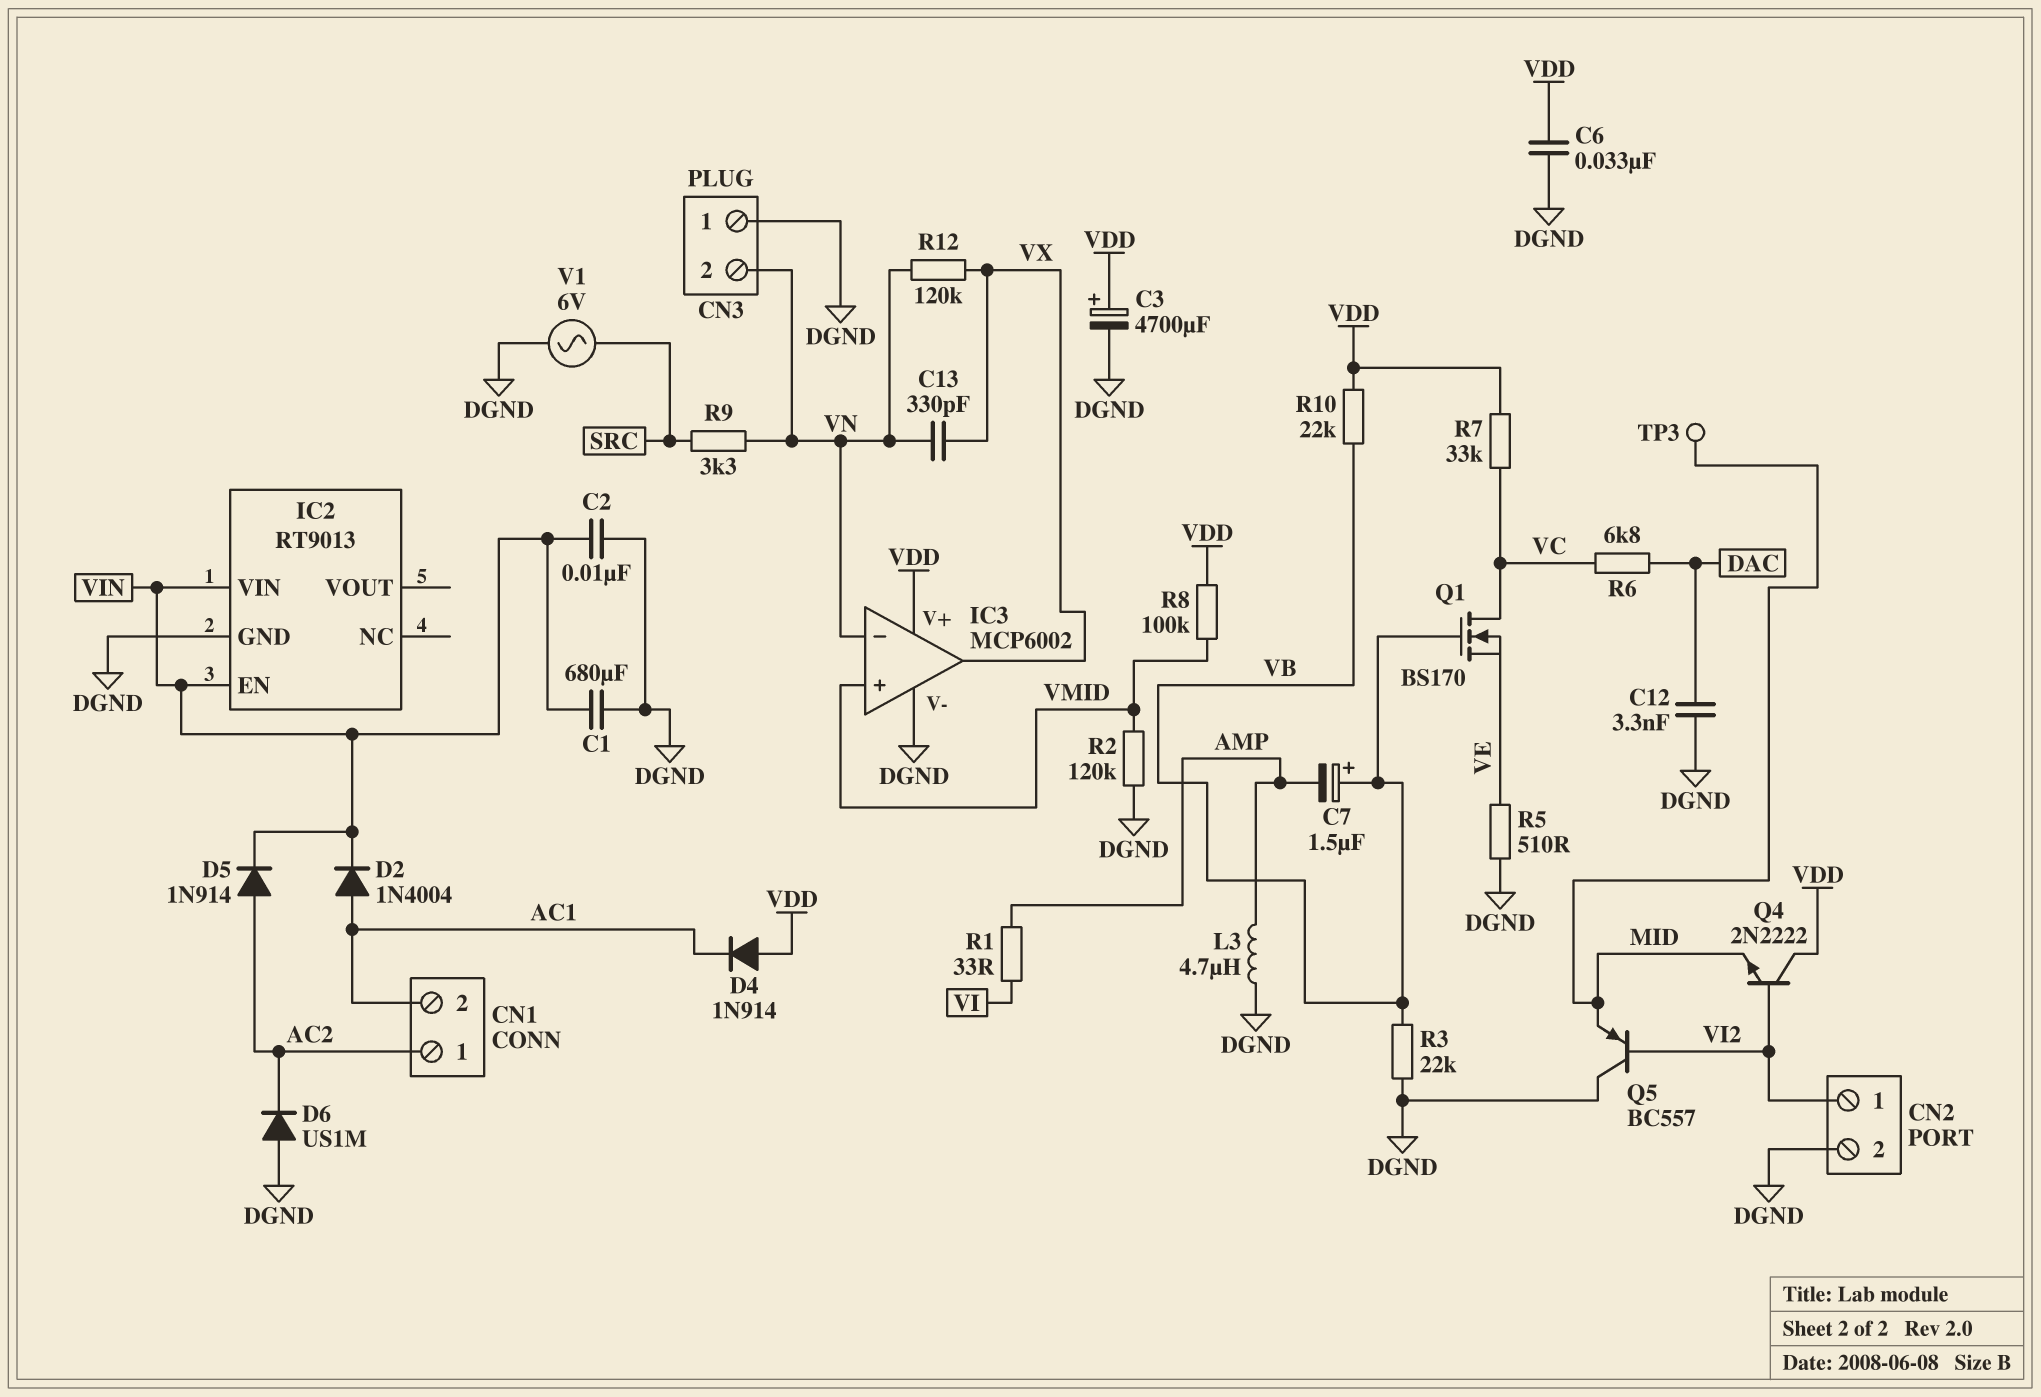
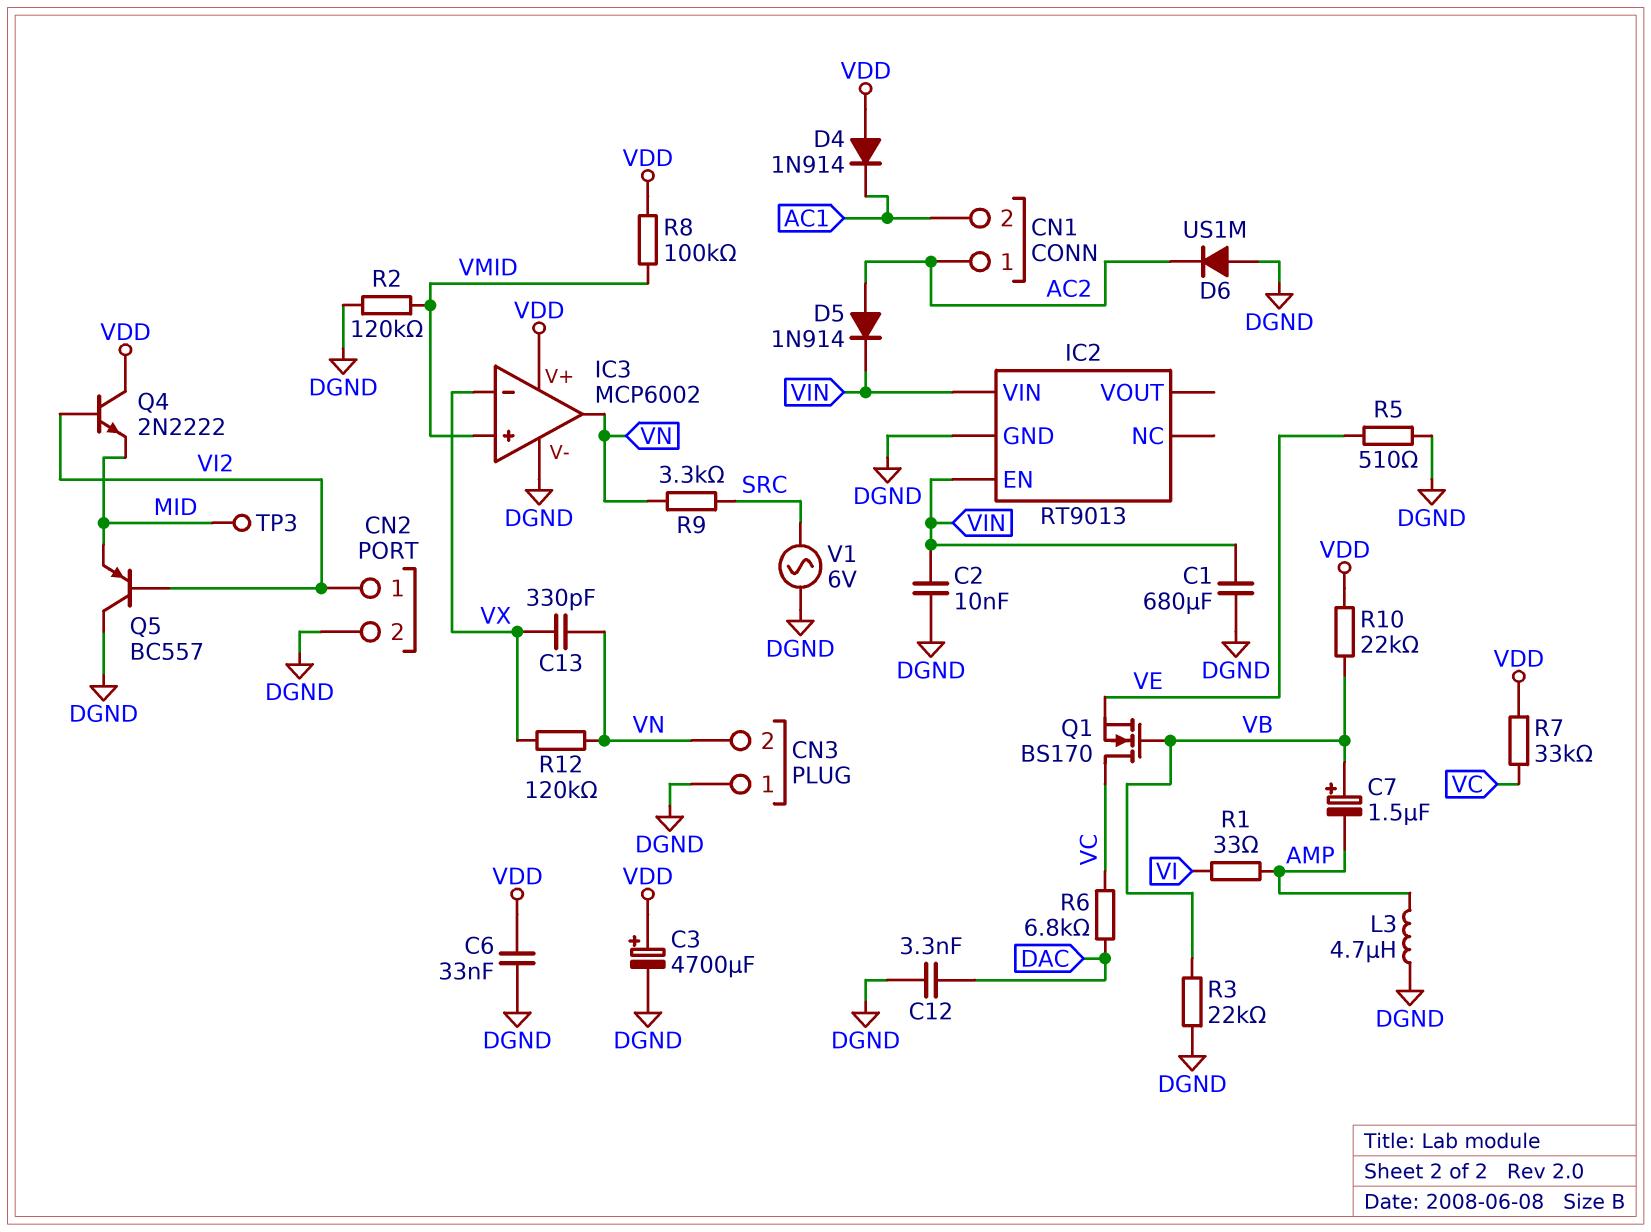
D2: diode 1N4004 (A AC1, K VIN) -> none
IC3 pin in-: VN -> VX
IC3 pin out: VX -> VN

